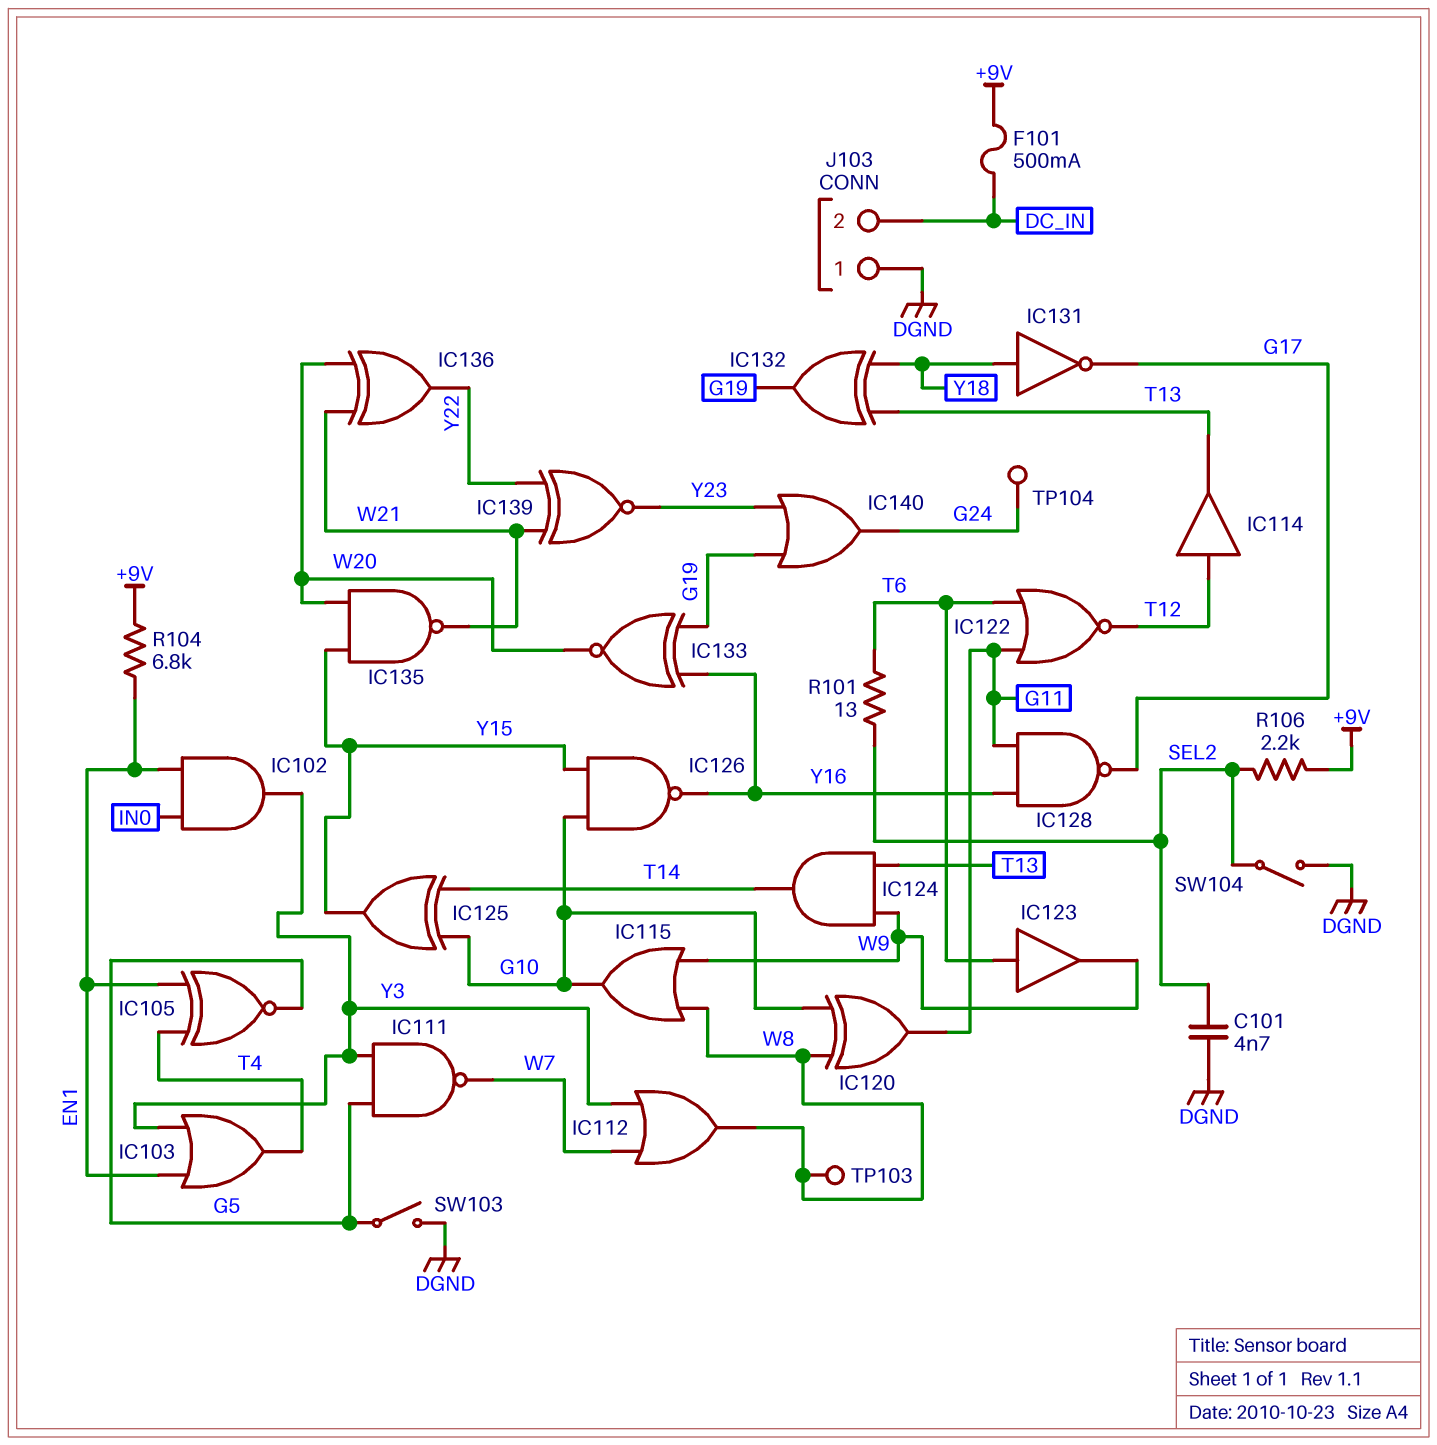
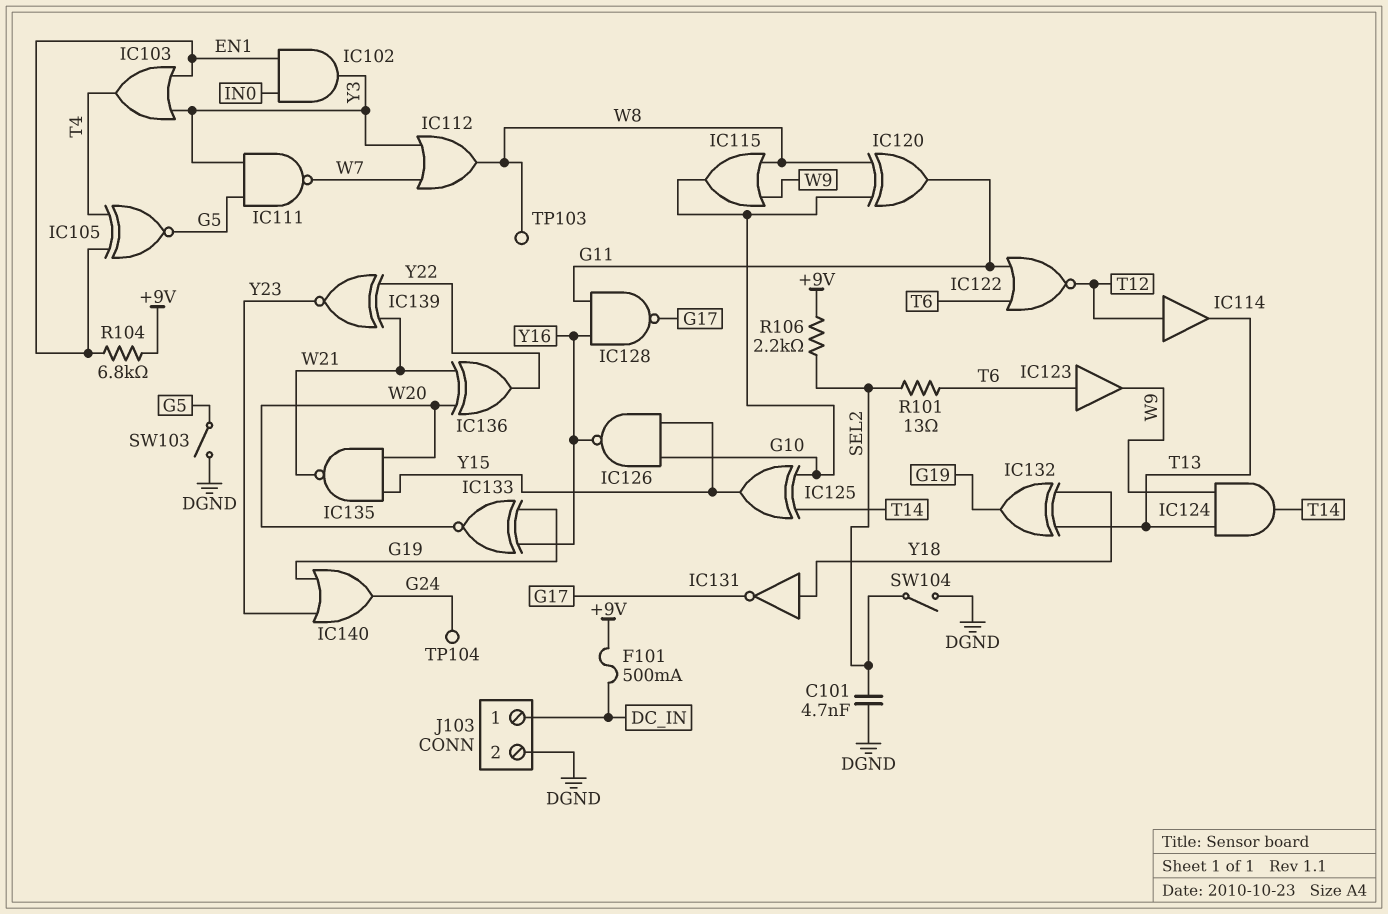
J103 pin 1: DGND -> DC_IN
J103 pin 2: DC_IN -> DGND

